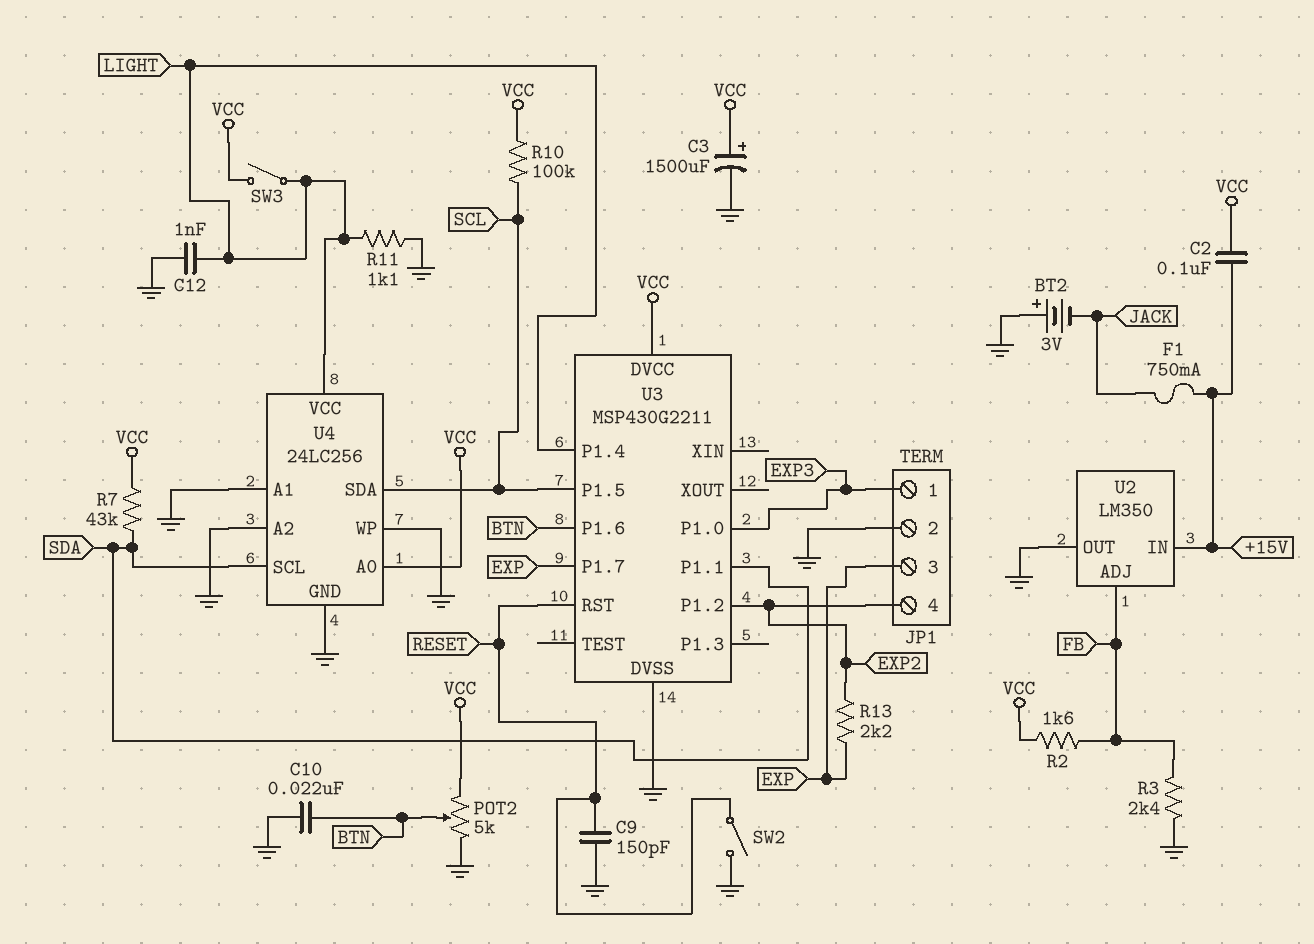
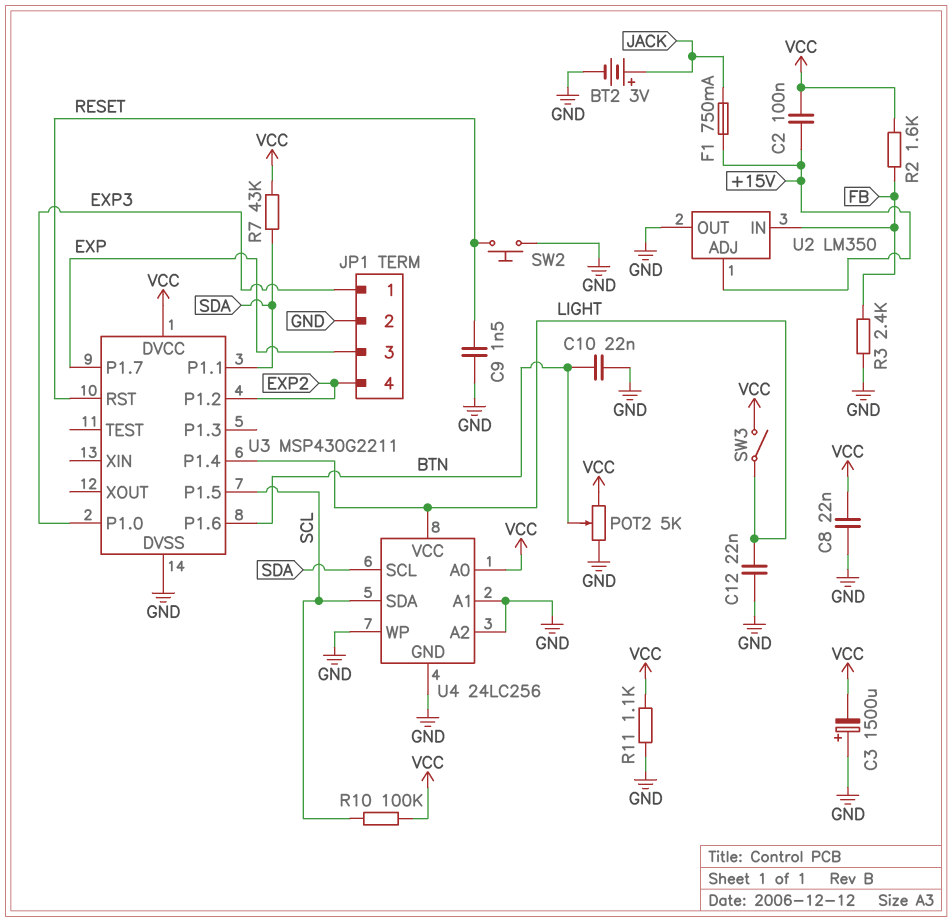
BT2: 3V (plus GND, minus JACK) -> 3V (plus JACK, minus GND)
C3: 1500uF (plus VCC, minus GND) -> 1500uF (plus GND, minus VCC)
C8: none -> 22nF (GND, VCC)
C9: 150pF (GND, RESET) -> 1.5nF (GND, RESET)
C12: 1nF (GND, LIGHT) -> 22nF (GND, LIGHT)
R11: 1.1k (GND, LIGHT) -> 1.1k (GND, VCC)
R13: 2.2k (EXP, EXP2) -> none
SW2: switch (GND, RESET) -> button (GND, RESET)
U2 pin ADJ: FB -> +15V
U2 pin IN: +15V -> FB

